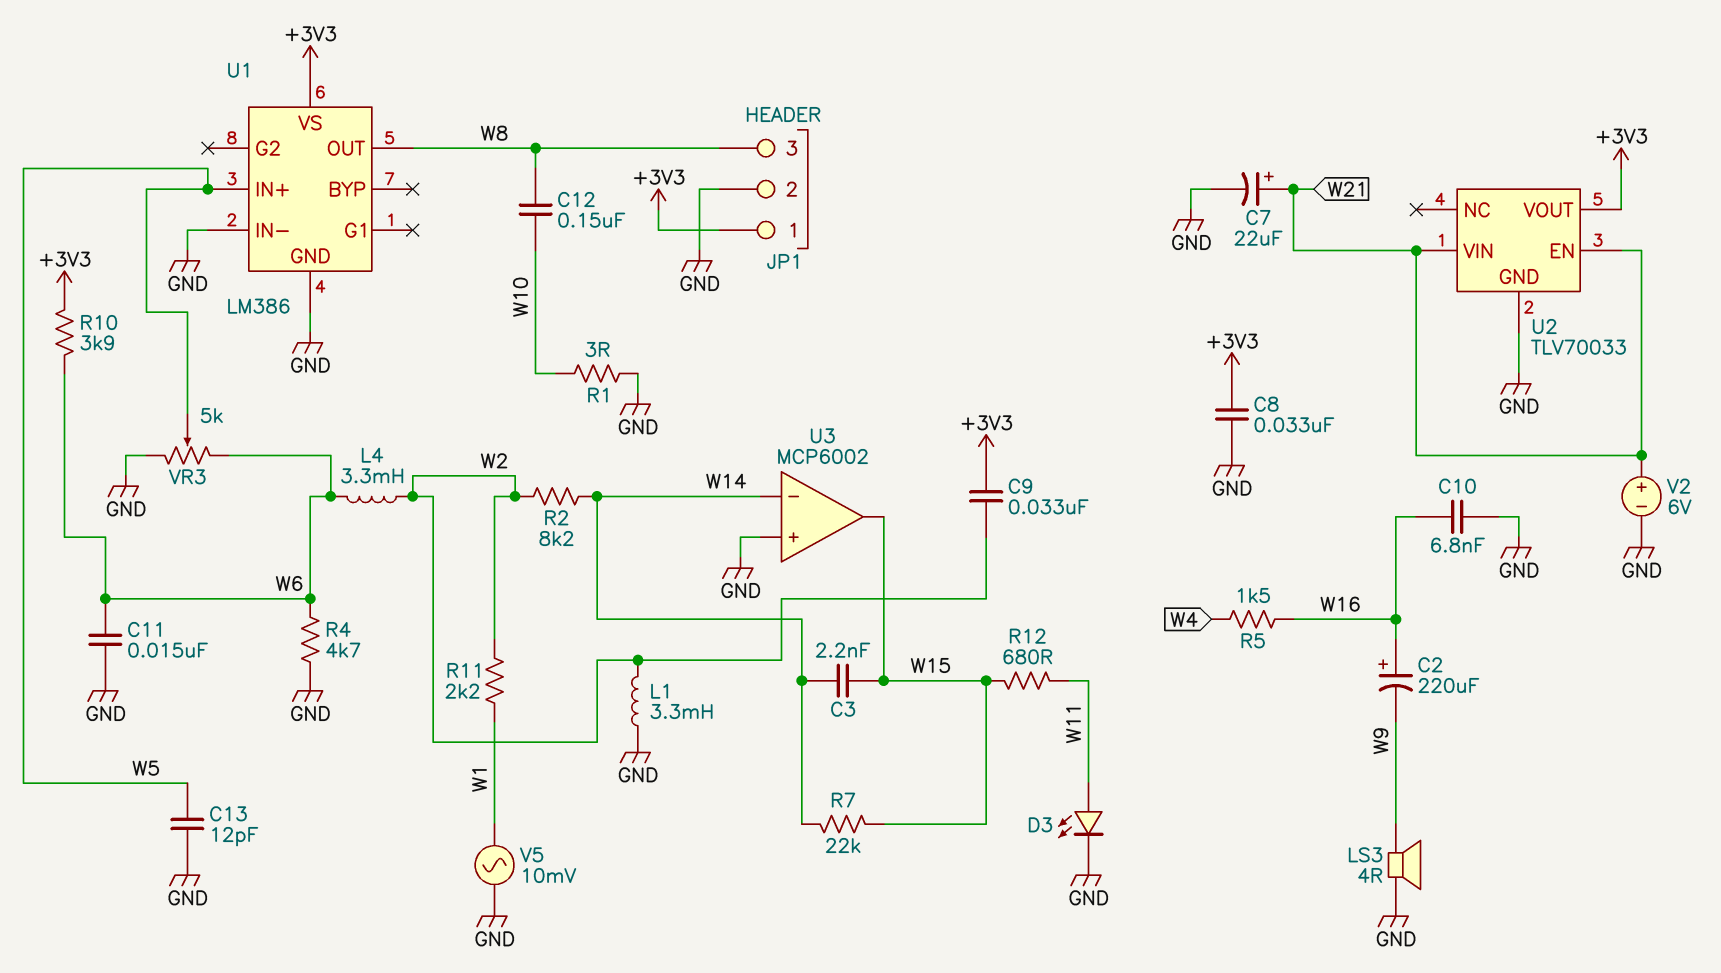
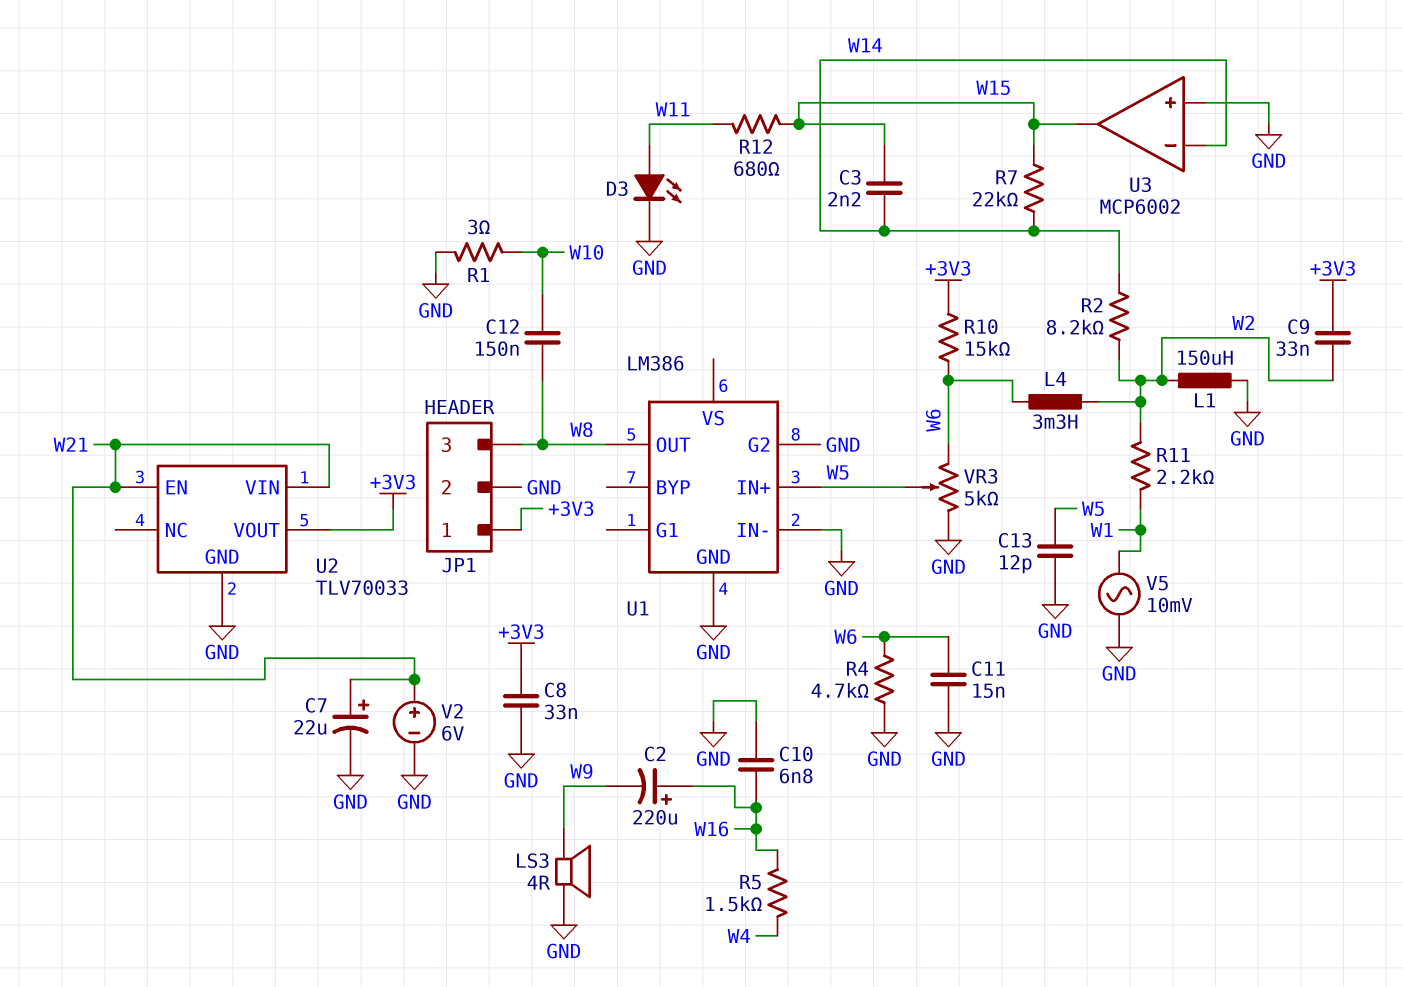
L1: 3.3mH (GND, W2) -> 150uH (GND, W2)
R10: 3.9k (+3V3, W6) -> 15k (+3V3, W6)
U1 pin G2: none -> GND
U1 pin VS: +3V3 -> none

